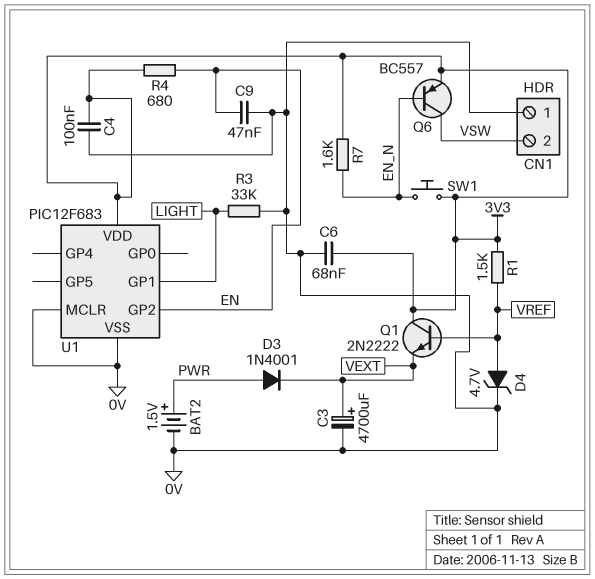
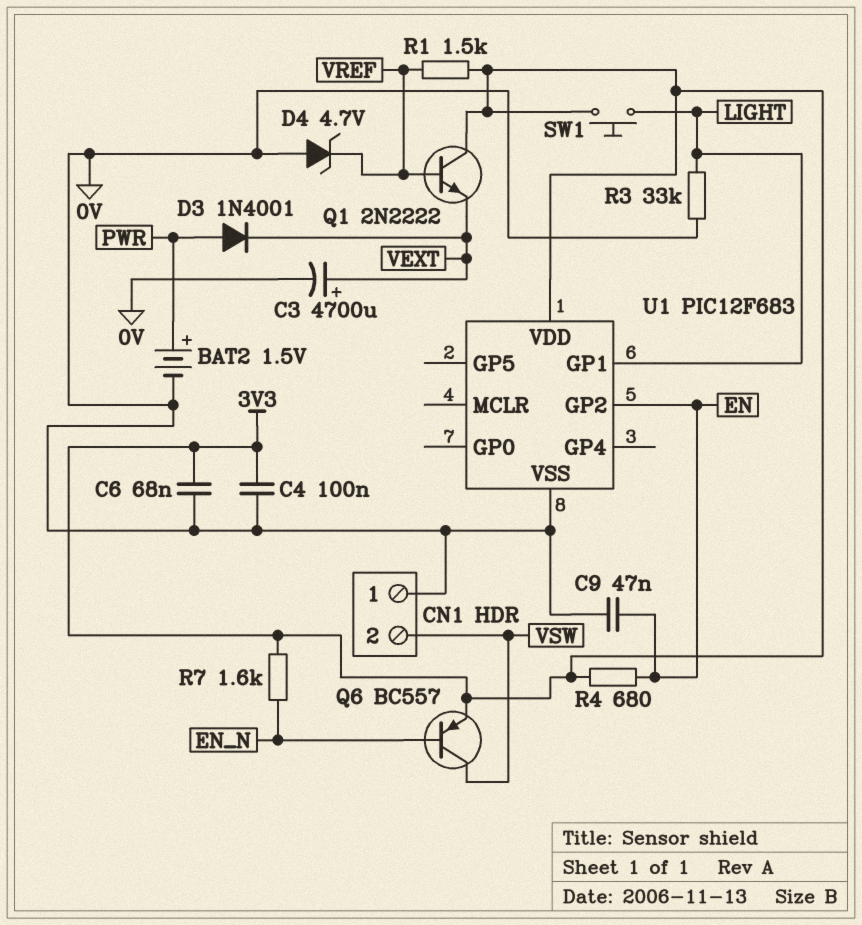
D4: zener 4.7V (A VREF, K 0V) -> zener 4.7V (A 0V, K VREF)
SW1: button (3V3, EN_N) -> button (3V3, LIGHT)
U1 pin MCLR: 0V -> none

